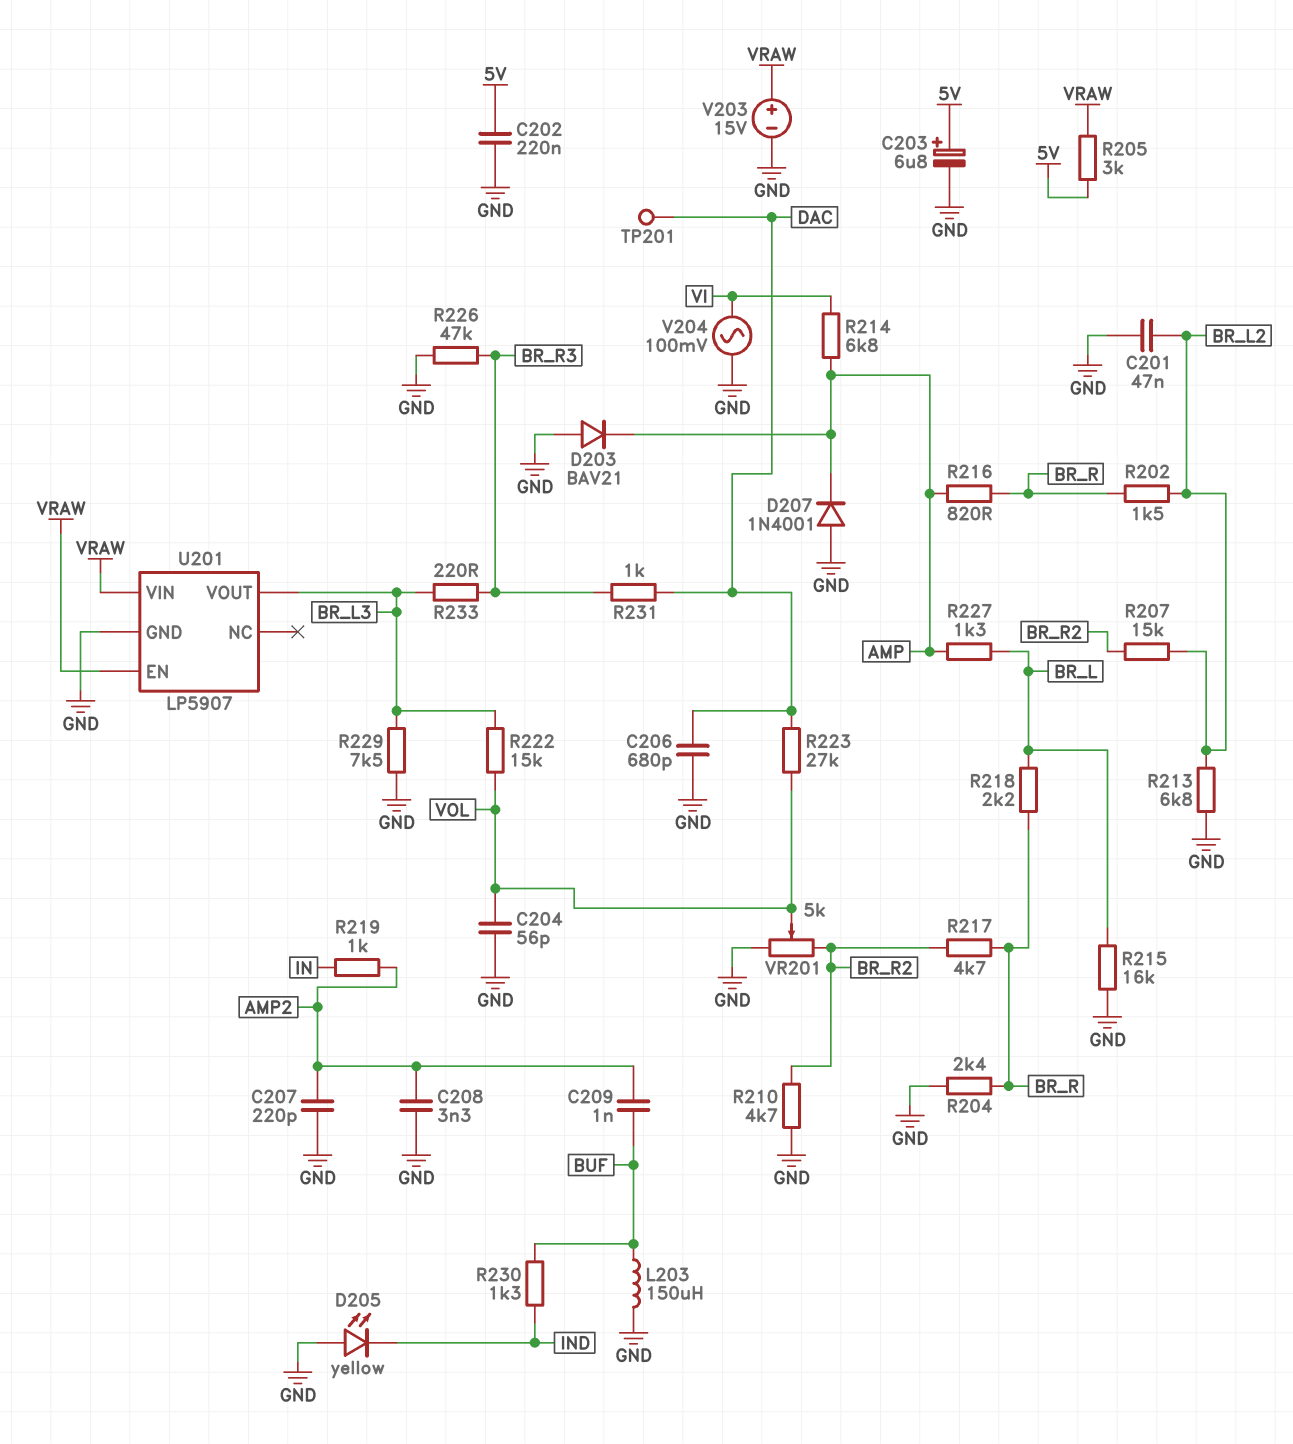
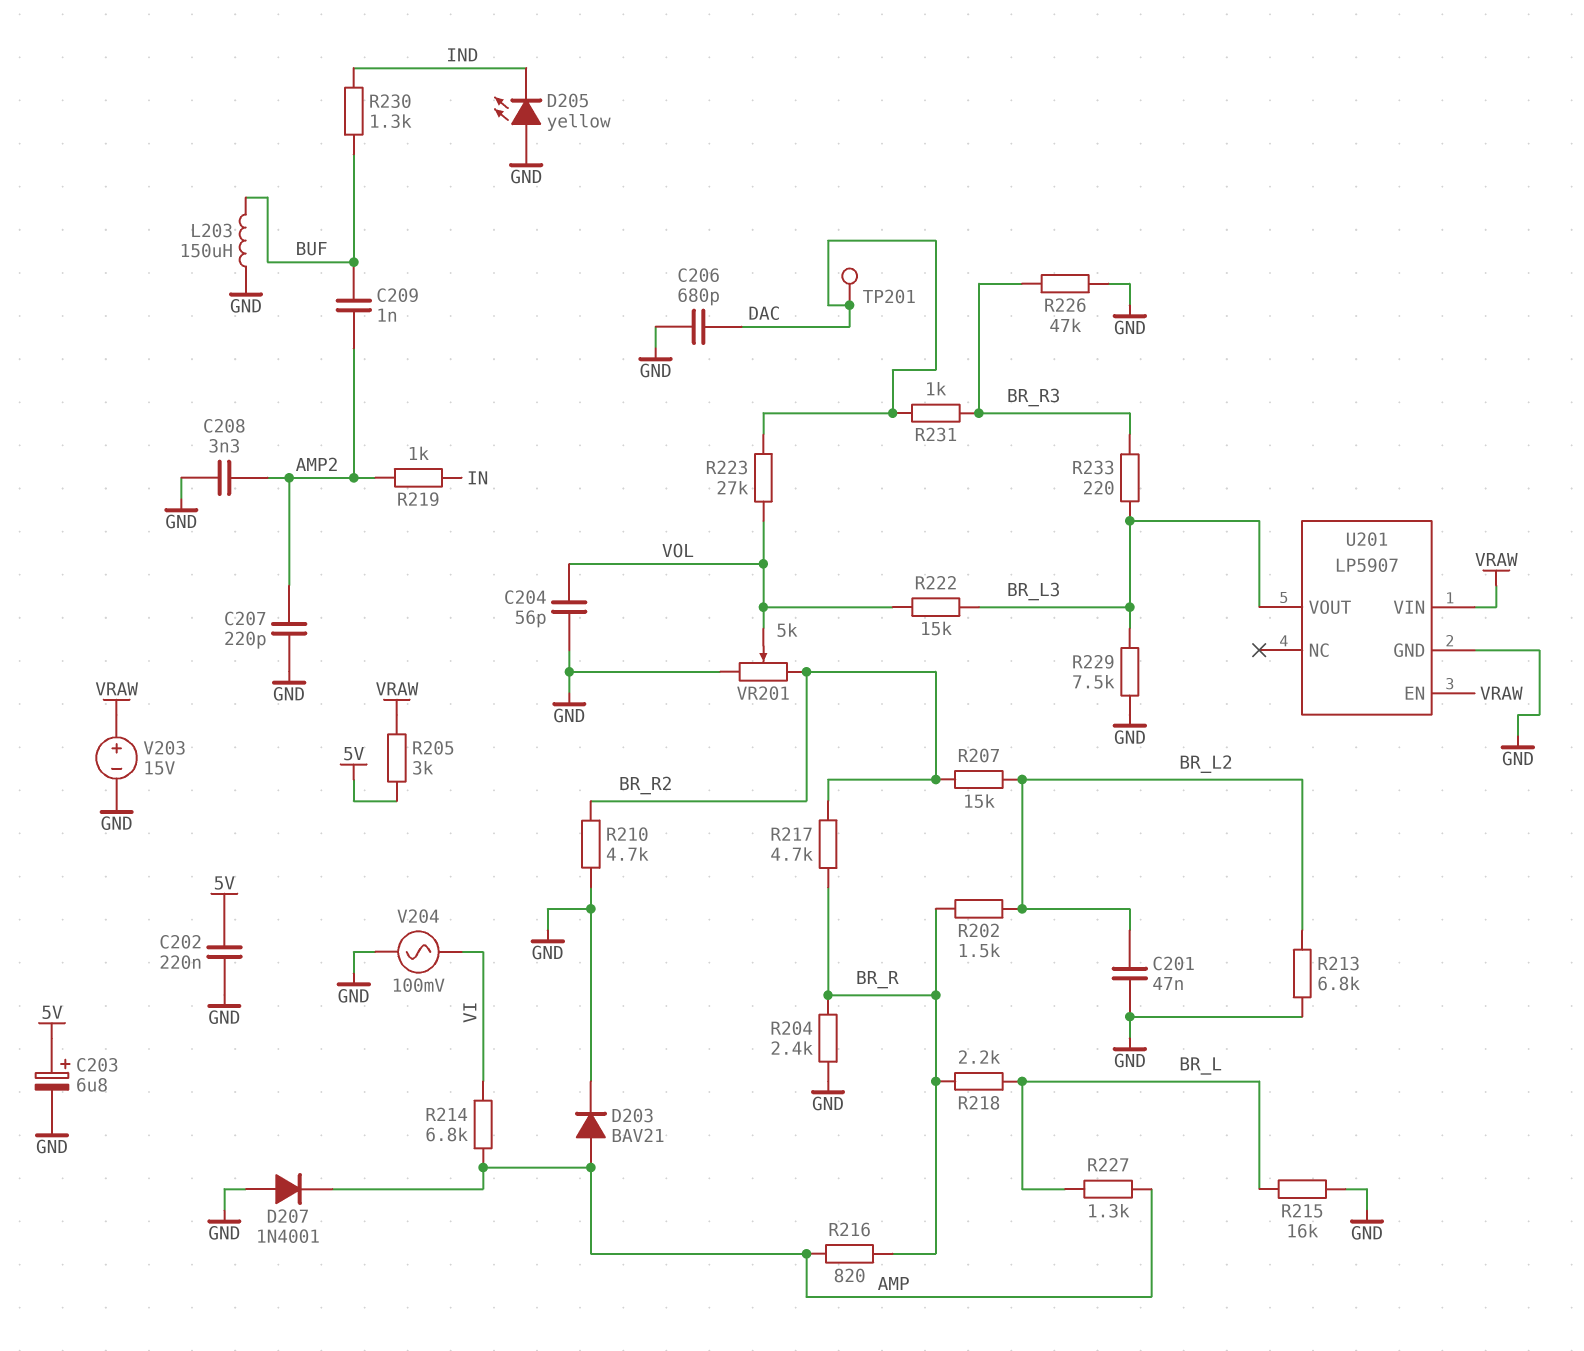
D203: diode BAV21 (A GND, K AMP) -> diode BAV21 (A AMP, K GND)

